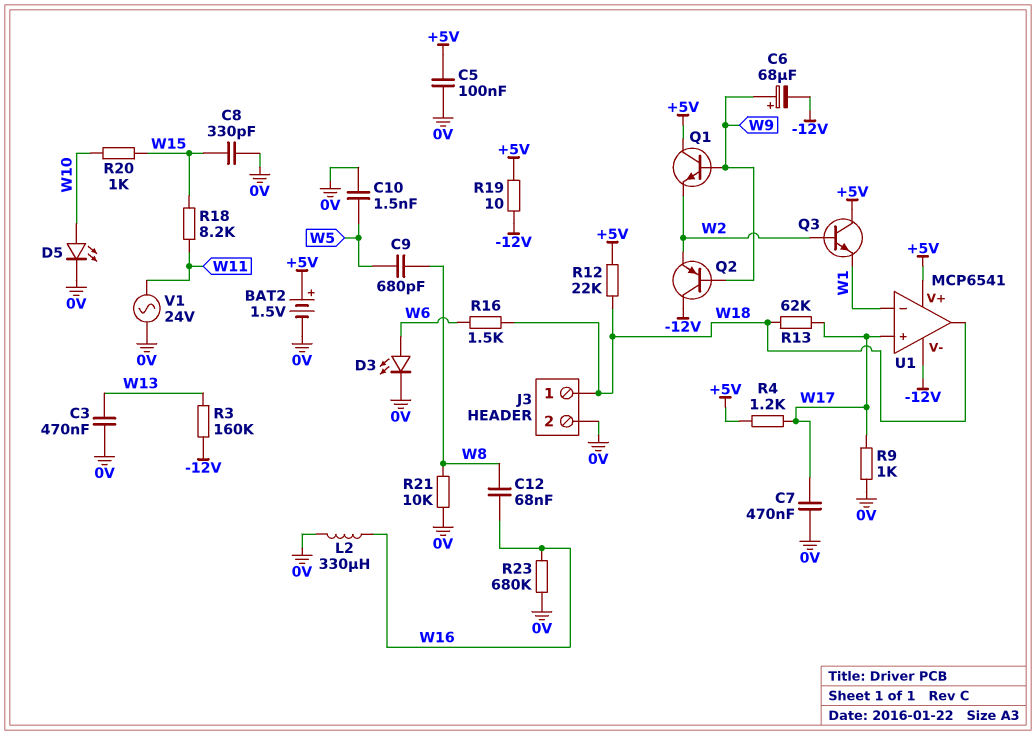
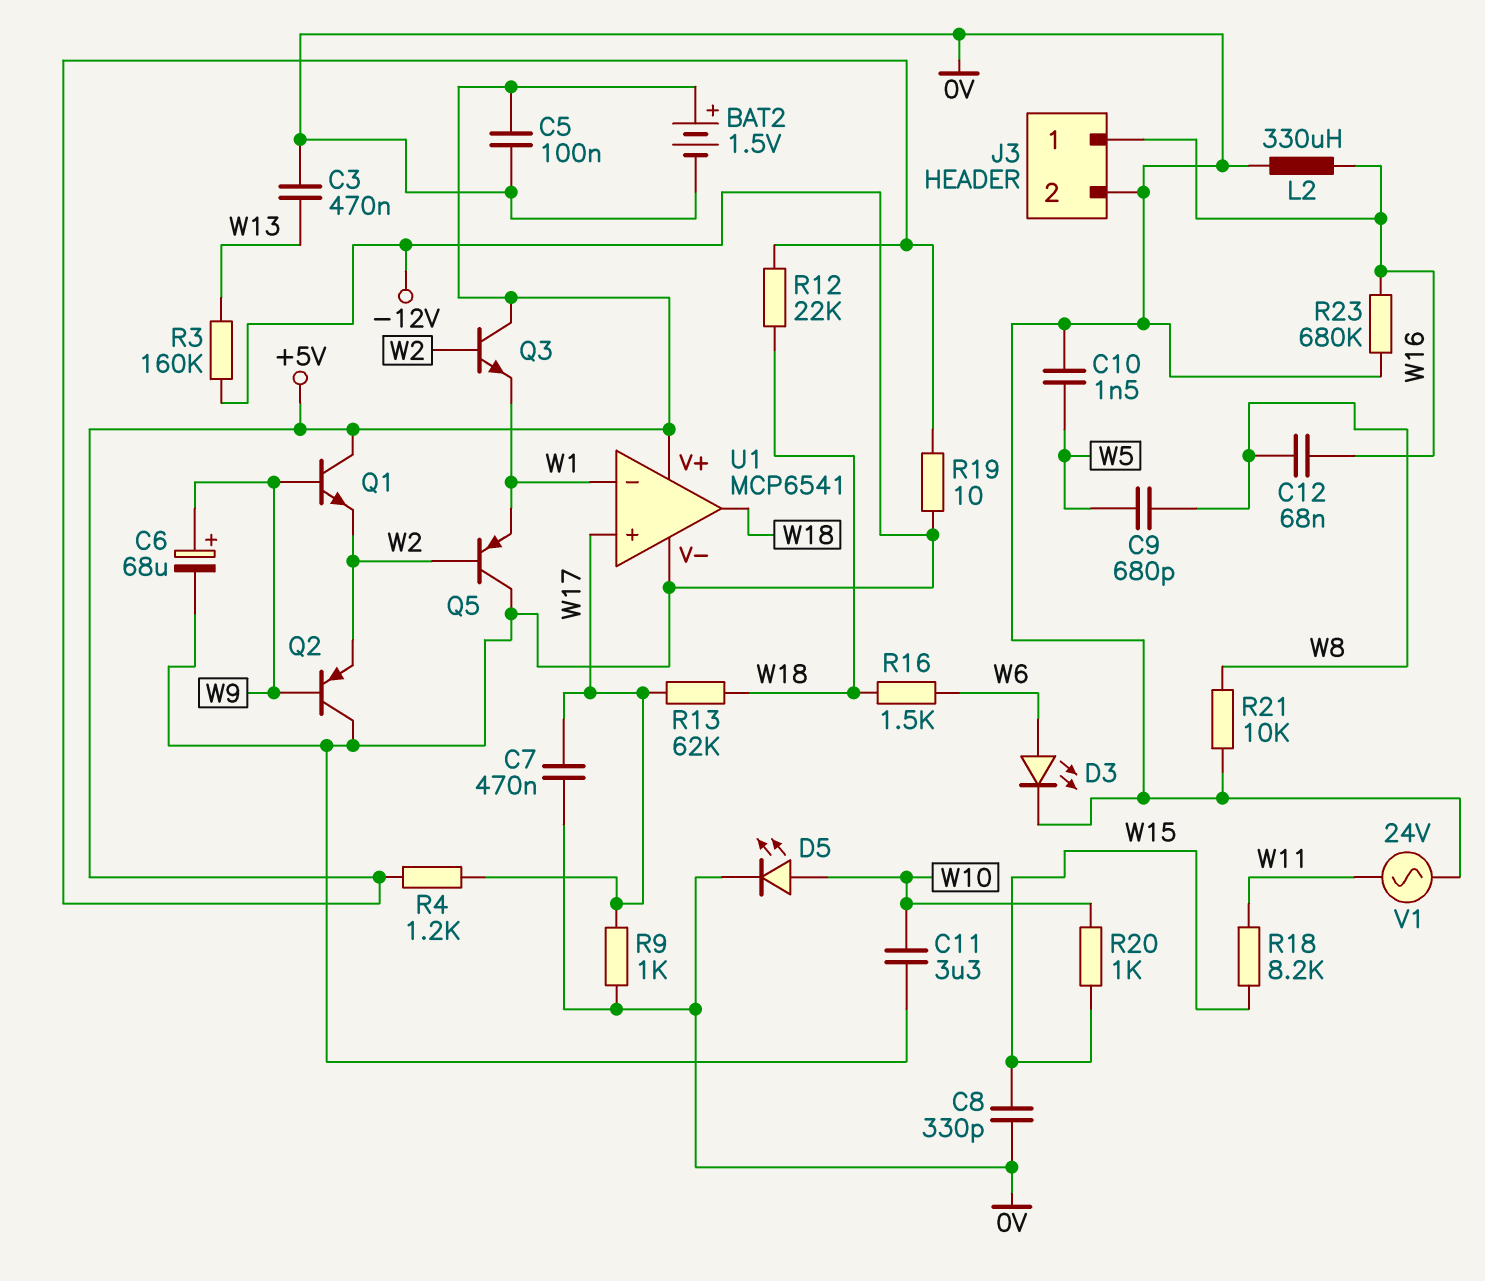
C11: none -> 3.3uF (-12V, W10)
J3 pin 1: W18 -> W16
Q5: none -> PNP (B W2, C -12V, E W1)

